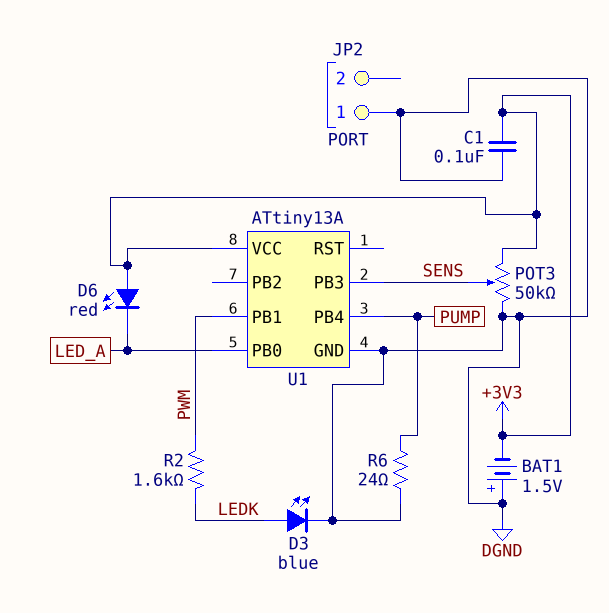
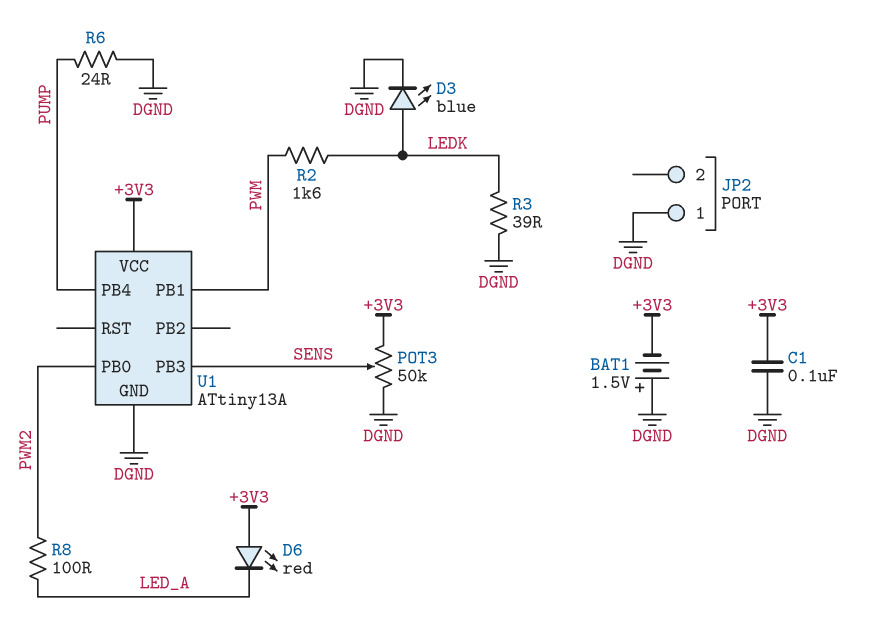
R3: none -> 39 (DGND, LEDK)
R8: none -> 100 (LED_A, PWM2)
U1 pin PB0: LED_A -> PWM2

